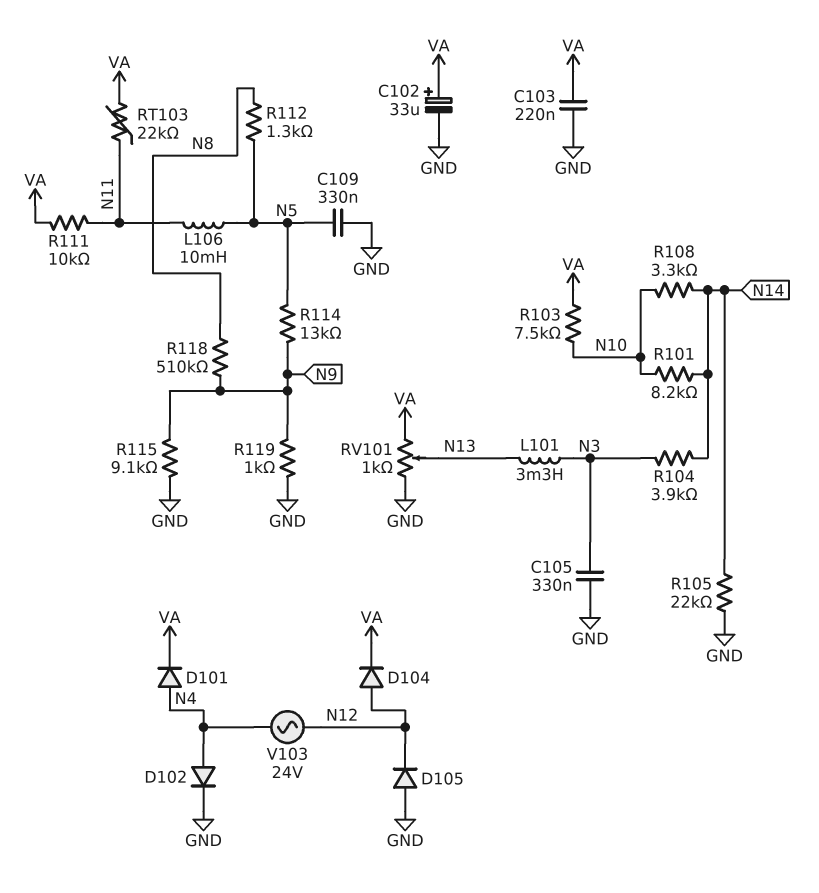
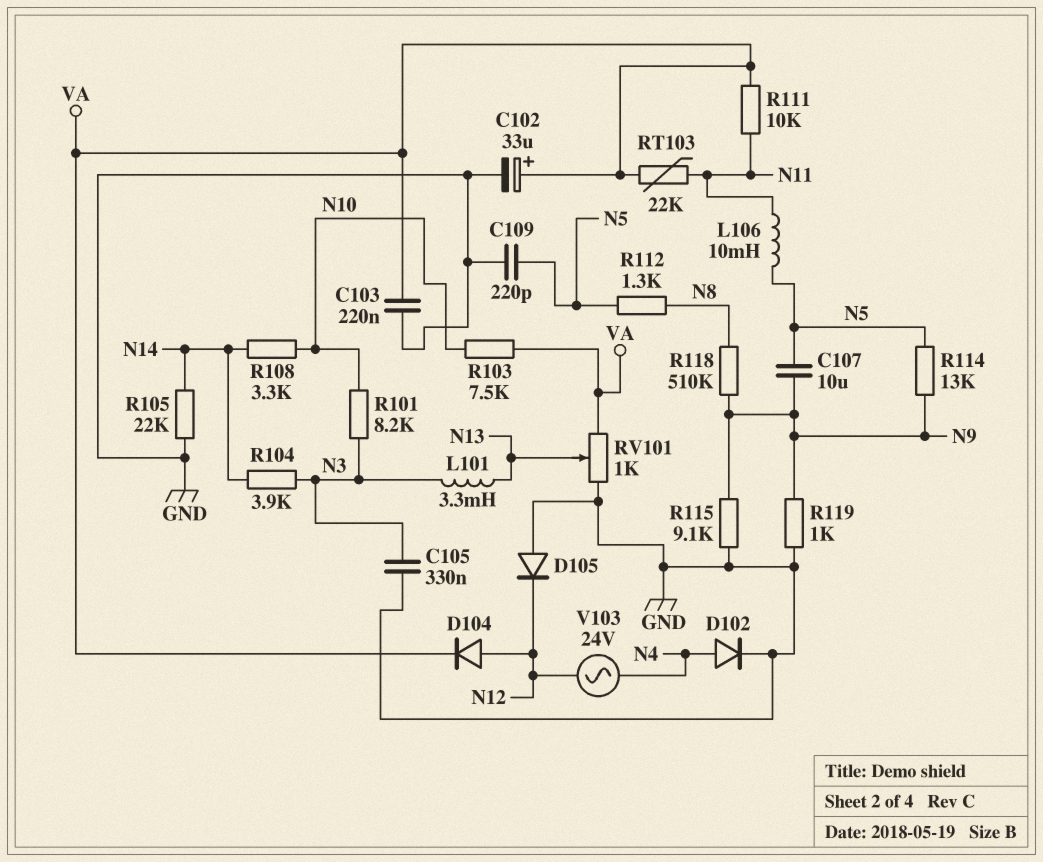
C107: none -> 10uF (N5, N9)
C109: 330nF (GND, N5) -> 220pF (GND, N5)
D101: diode (A N4, K VA) -> none
R101: 8.2k (N10, N14) -> 8.2k (N3, N10)

